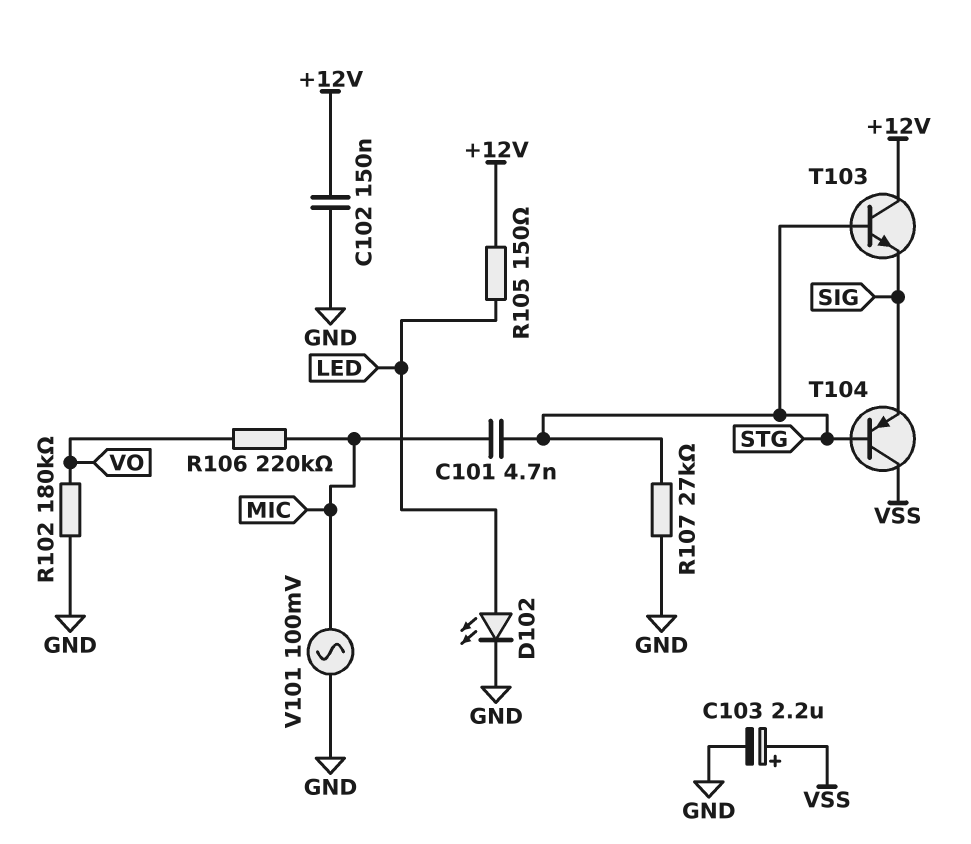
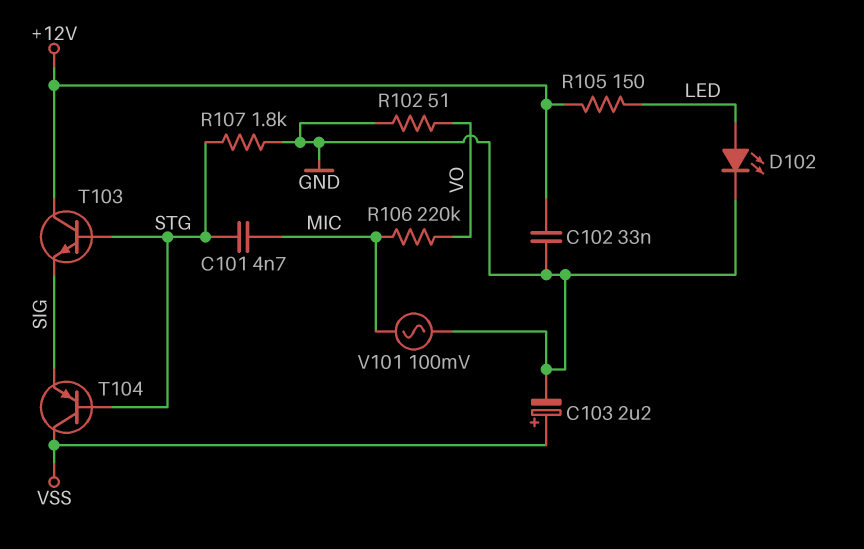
C102: 150nF (+12V, GND) -> 33nF (+12V, GND)
R102: 180k (GND, VO) -> 51 (GND, VO)
R107: 27k (GND, STG) -> 1.8k (GND, STG)

